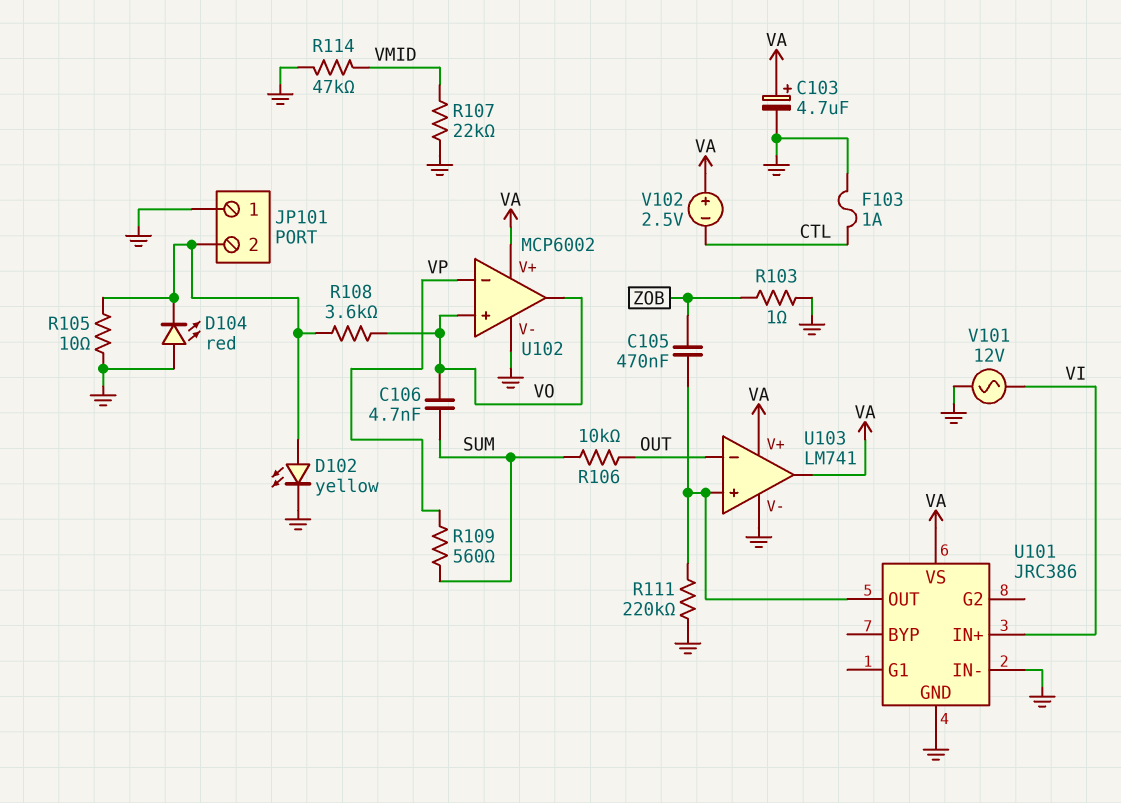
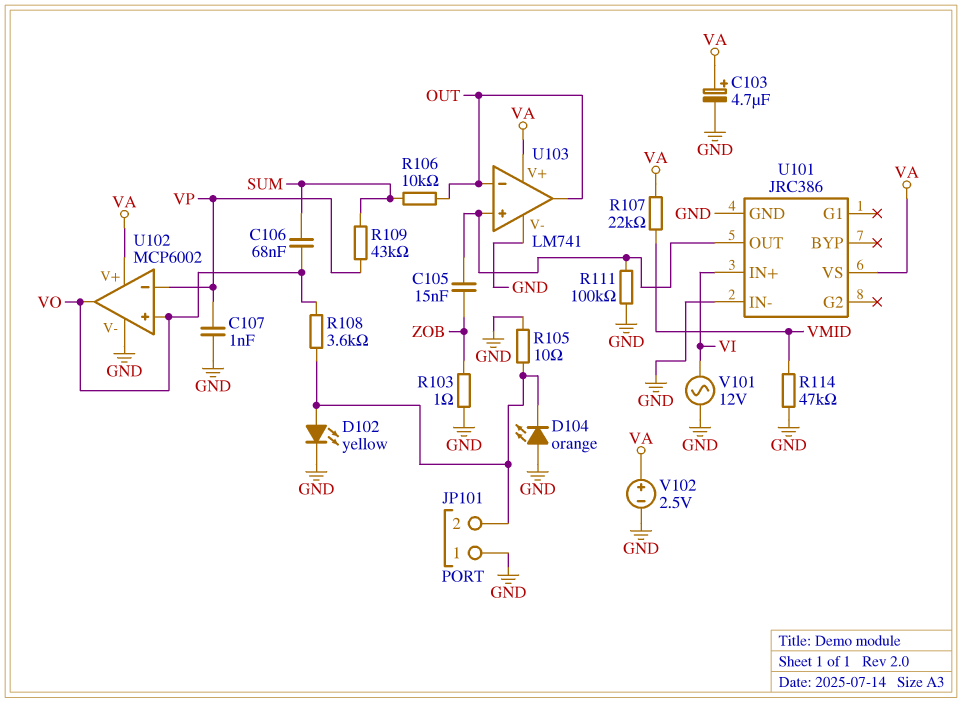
C105: 470nF (U101/OUT, ZOB) -> 15nF (U101/OUT, ZOB)
C106: 4.7nF (SUM, VO) -> 68nF (SUM, VO)
C107: none -> 1nF (GND, VP)
D104: LED red (A GND, K JP101/2) -> LED orange (A GND, K JP101/2)
F103: 1A (CTL, GND) -> none
R107: 22k (GND, VMID) -> 22k (VA, VMID)
R109: 560 (SUM, VP) -> 43k (SUM, VP)
R111: 220k (GND, U101/OUT) -> 100k (GND, U101/OUT)
U103 pin out: VA -> OUT
V102: 2.5V (plus VA, minus CTL) -> 2.5V (plus VA, minus GND)

